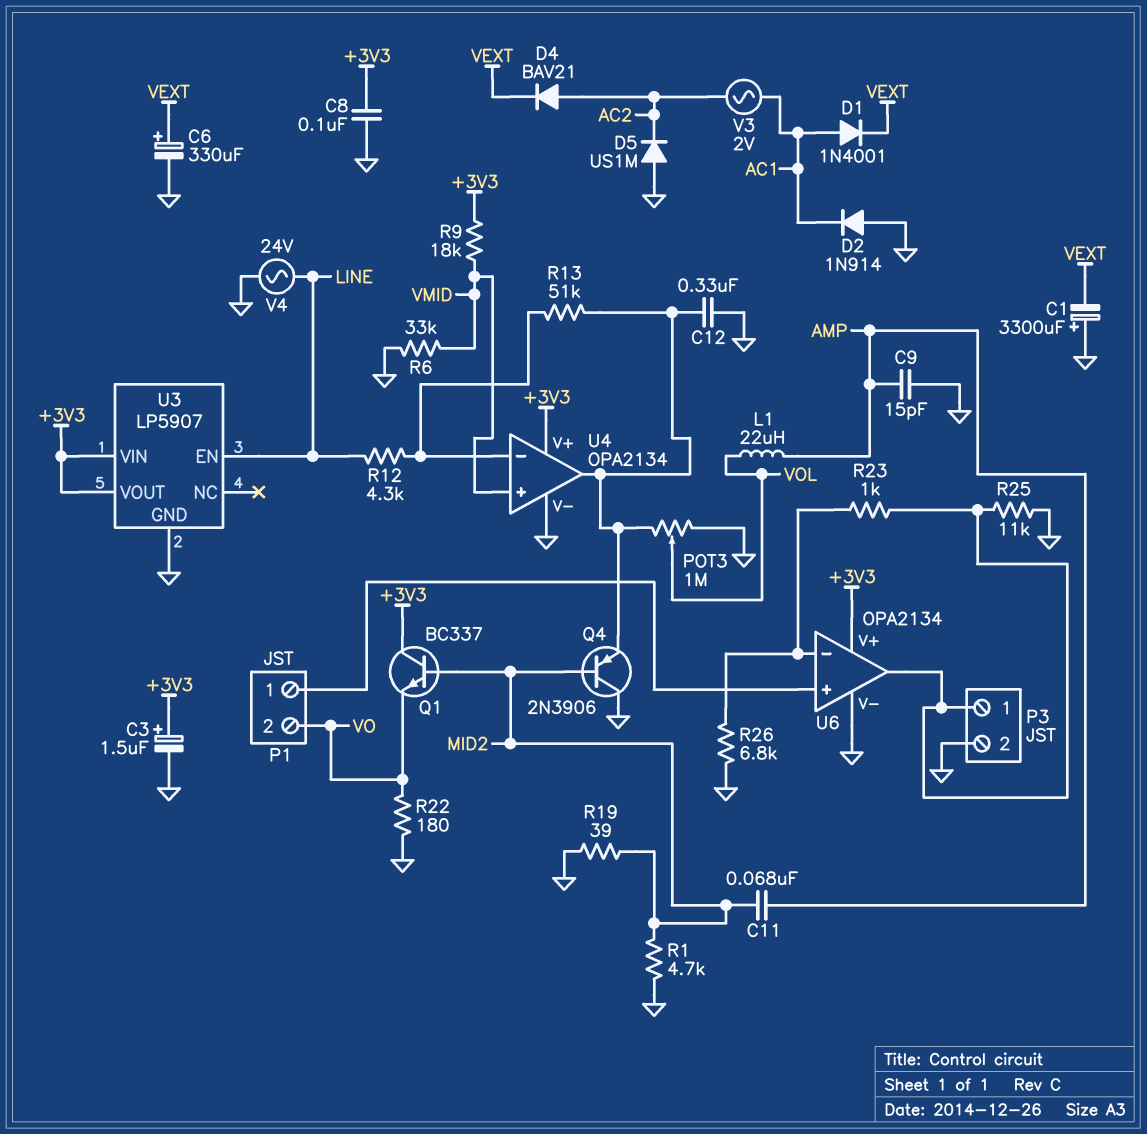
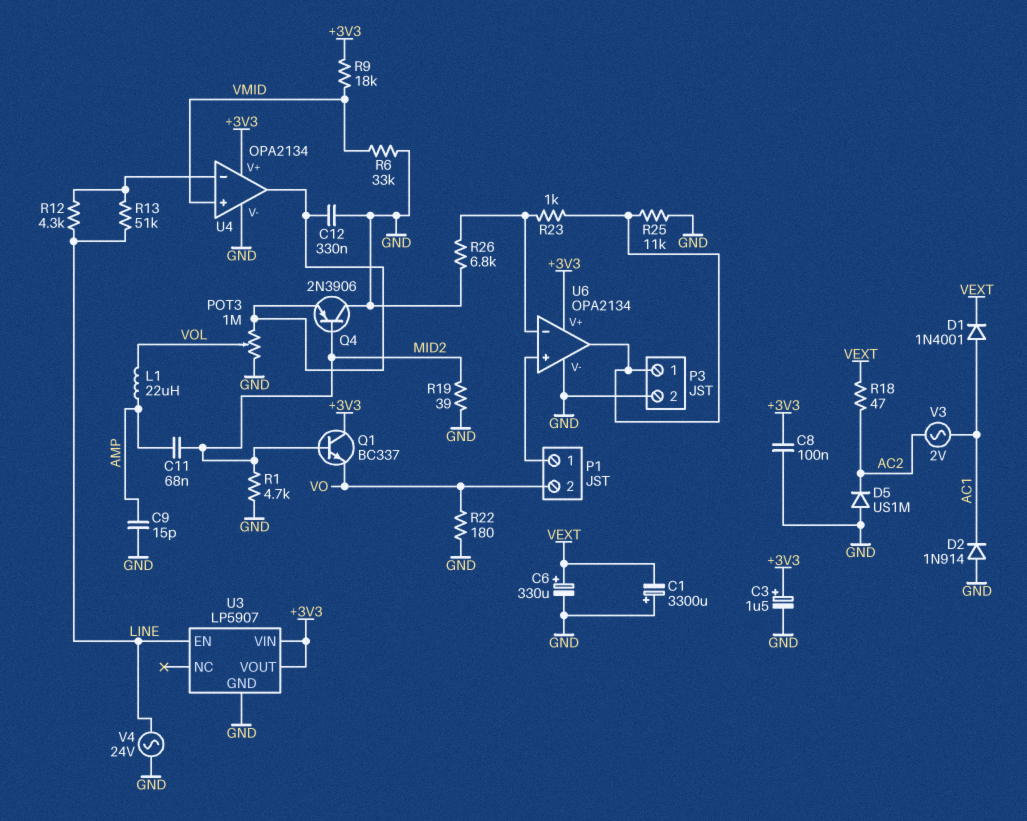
D4: diode BAV21 (A AC2, K VEXT) -> none
R13: 51k (U4/in-, U4/out) -> 51k (LINE, U4/in-)
R18: none -> 47 (AC2, VEXT)

